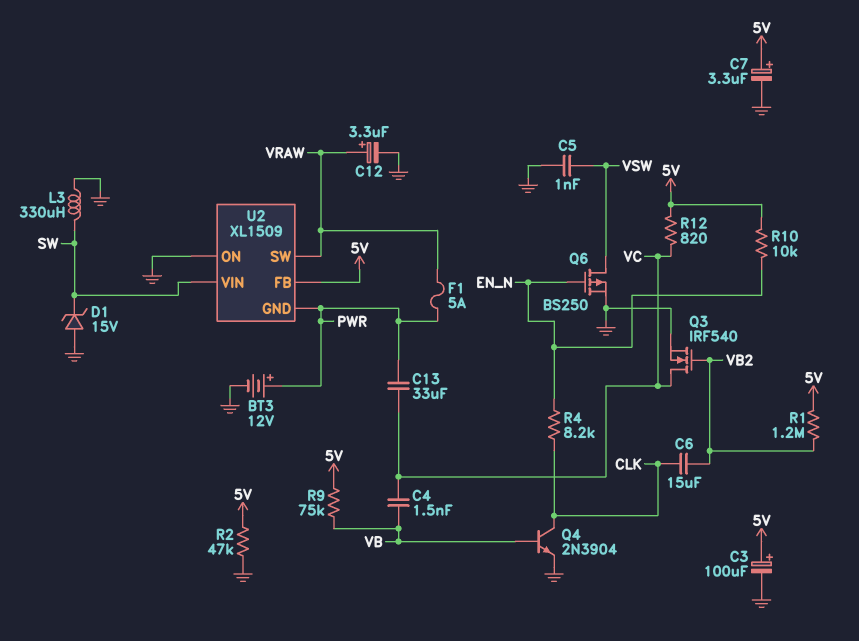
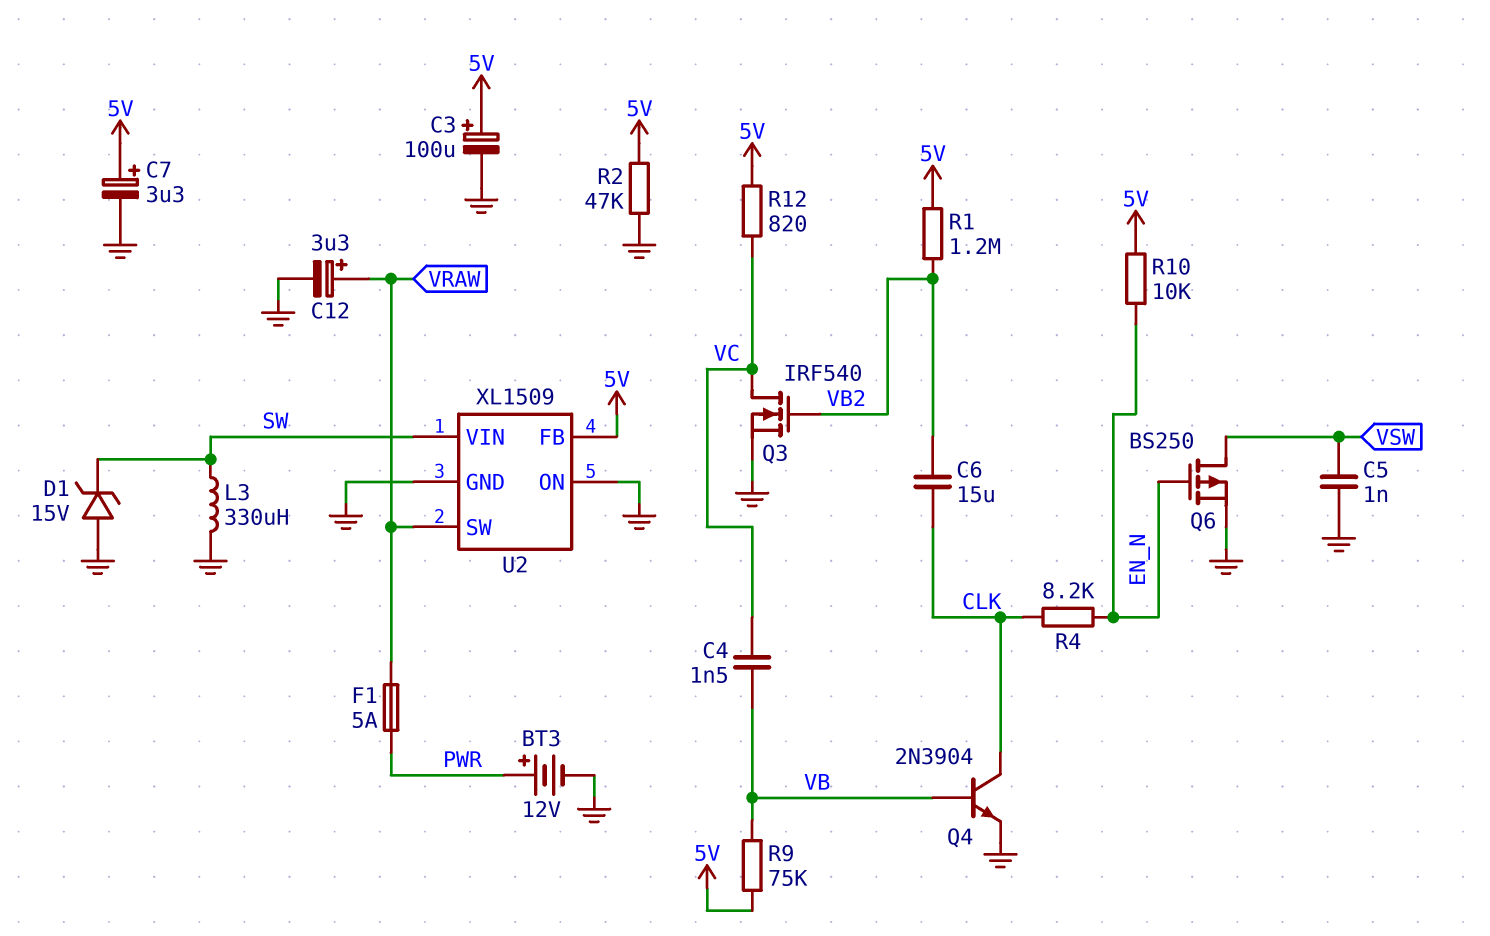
C13: 33uF (PWR, VC) -> none
U2 pin GND: PWR -> GND

